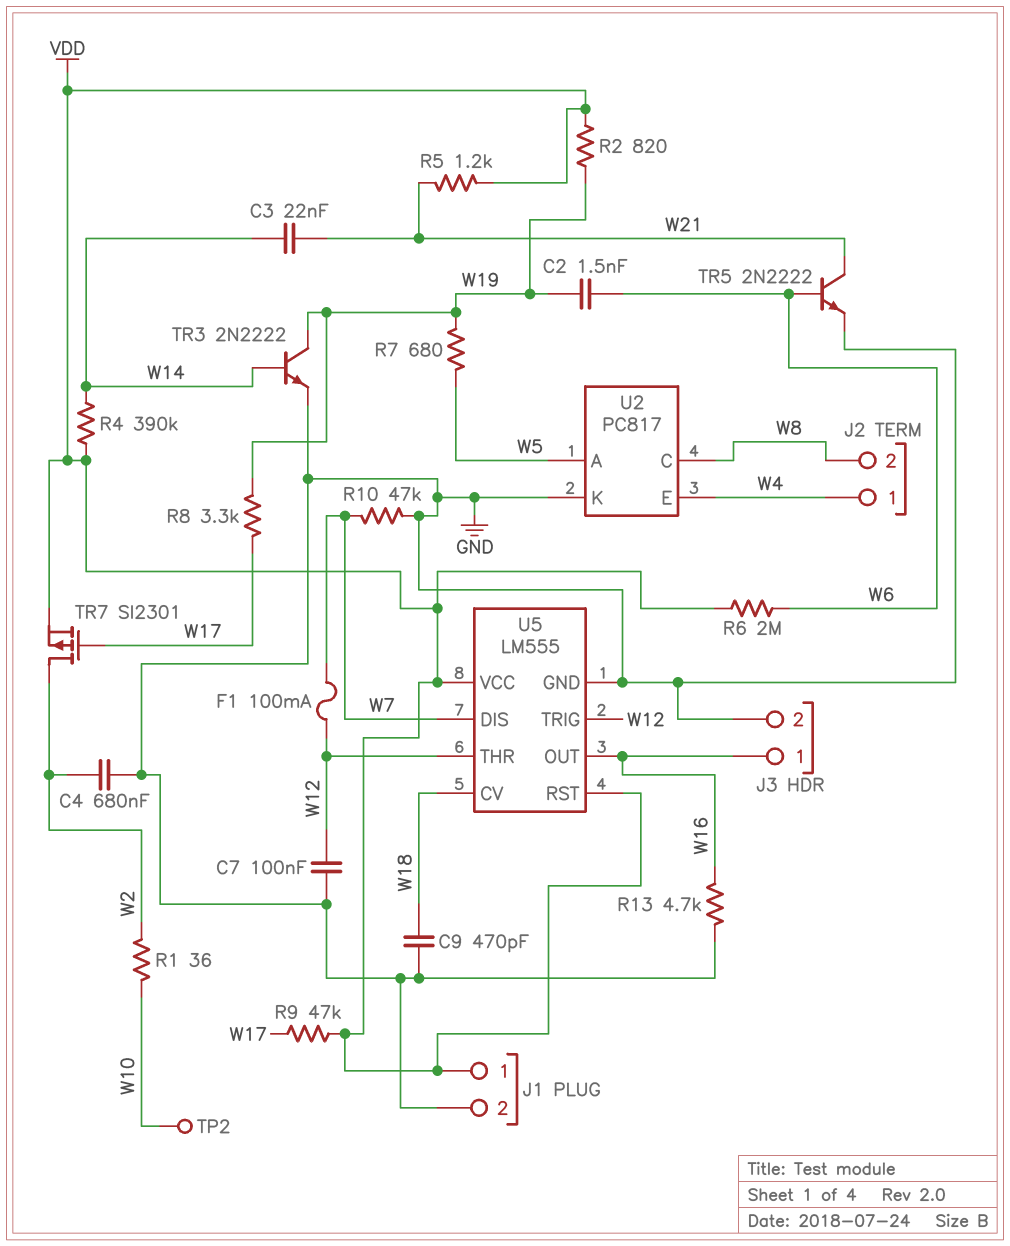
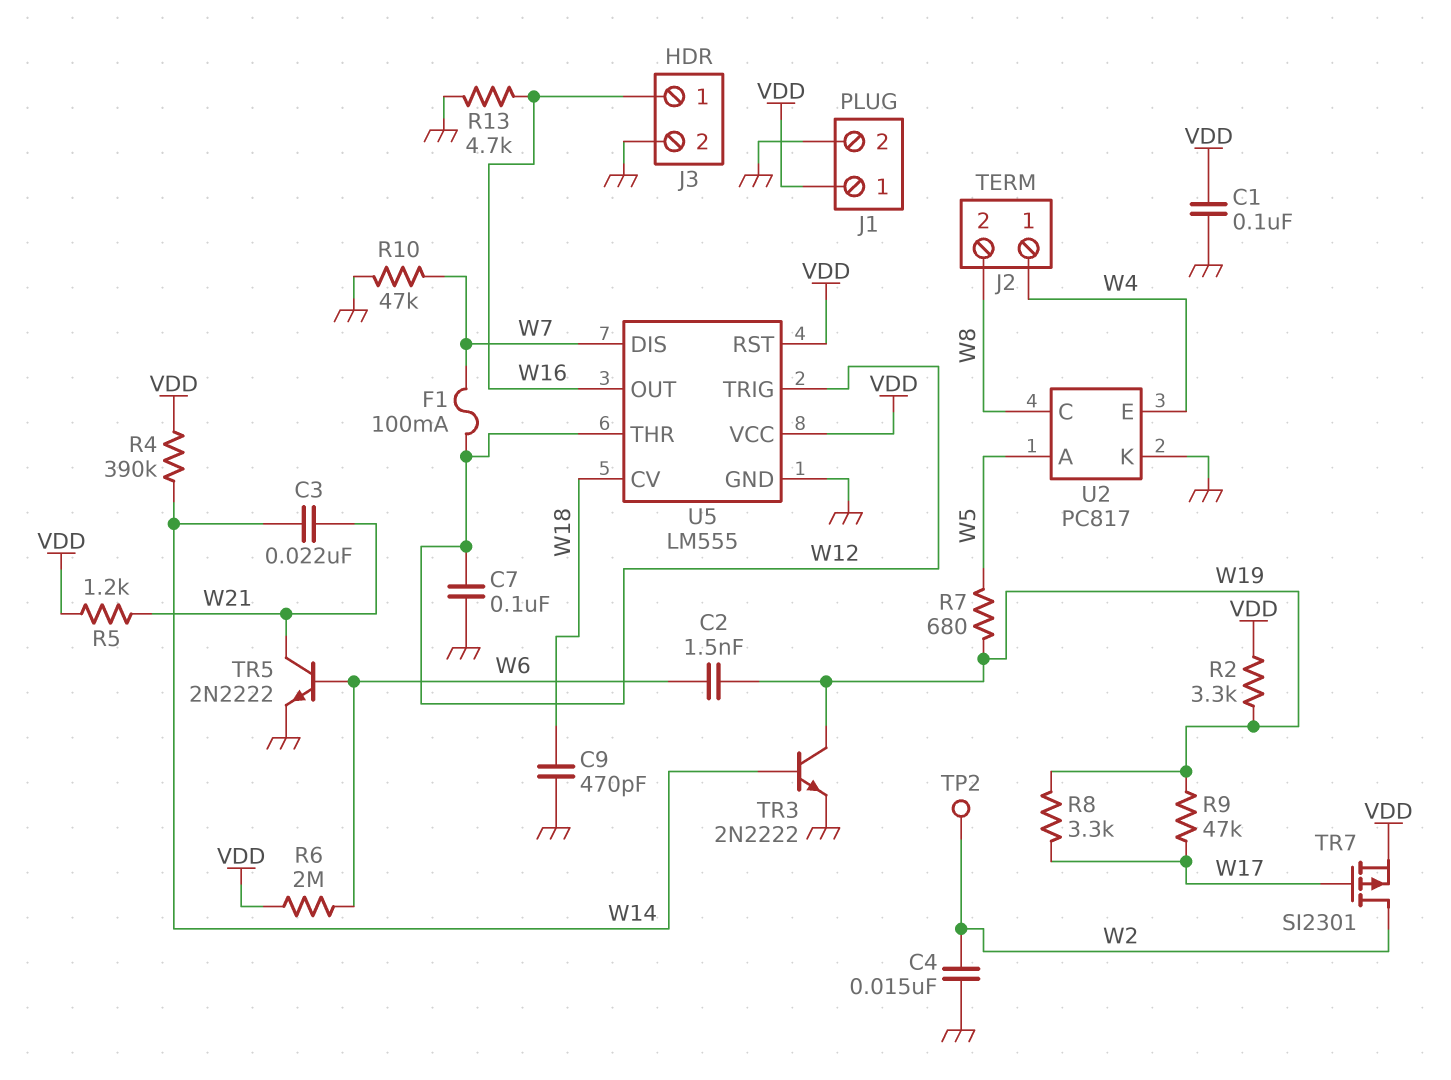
C1: none -> 100nF (GND, VDD)
C4: 680nF (GND, W2) -> 15nF (GND, W2)
R1: 36 (W2, W10) -> none
R2: 820 (VDD, W19) -> 3.3k (VDD, W19)
R9: 47k (VDD, W17) -> 47k (W17, W19)
TP2: test point (W10) -> test point (W2)

